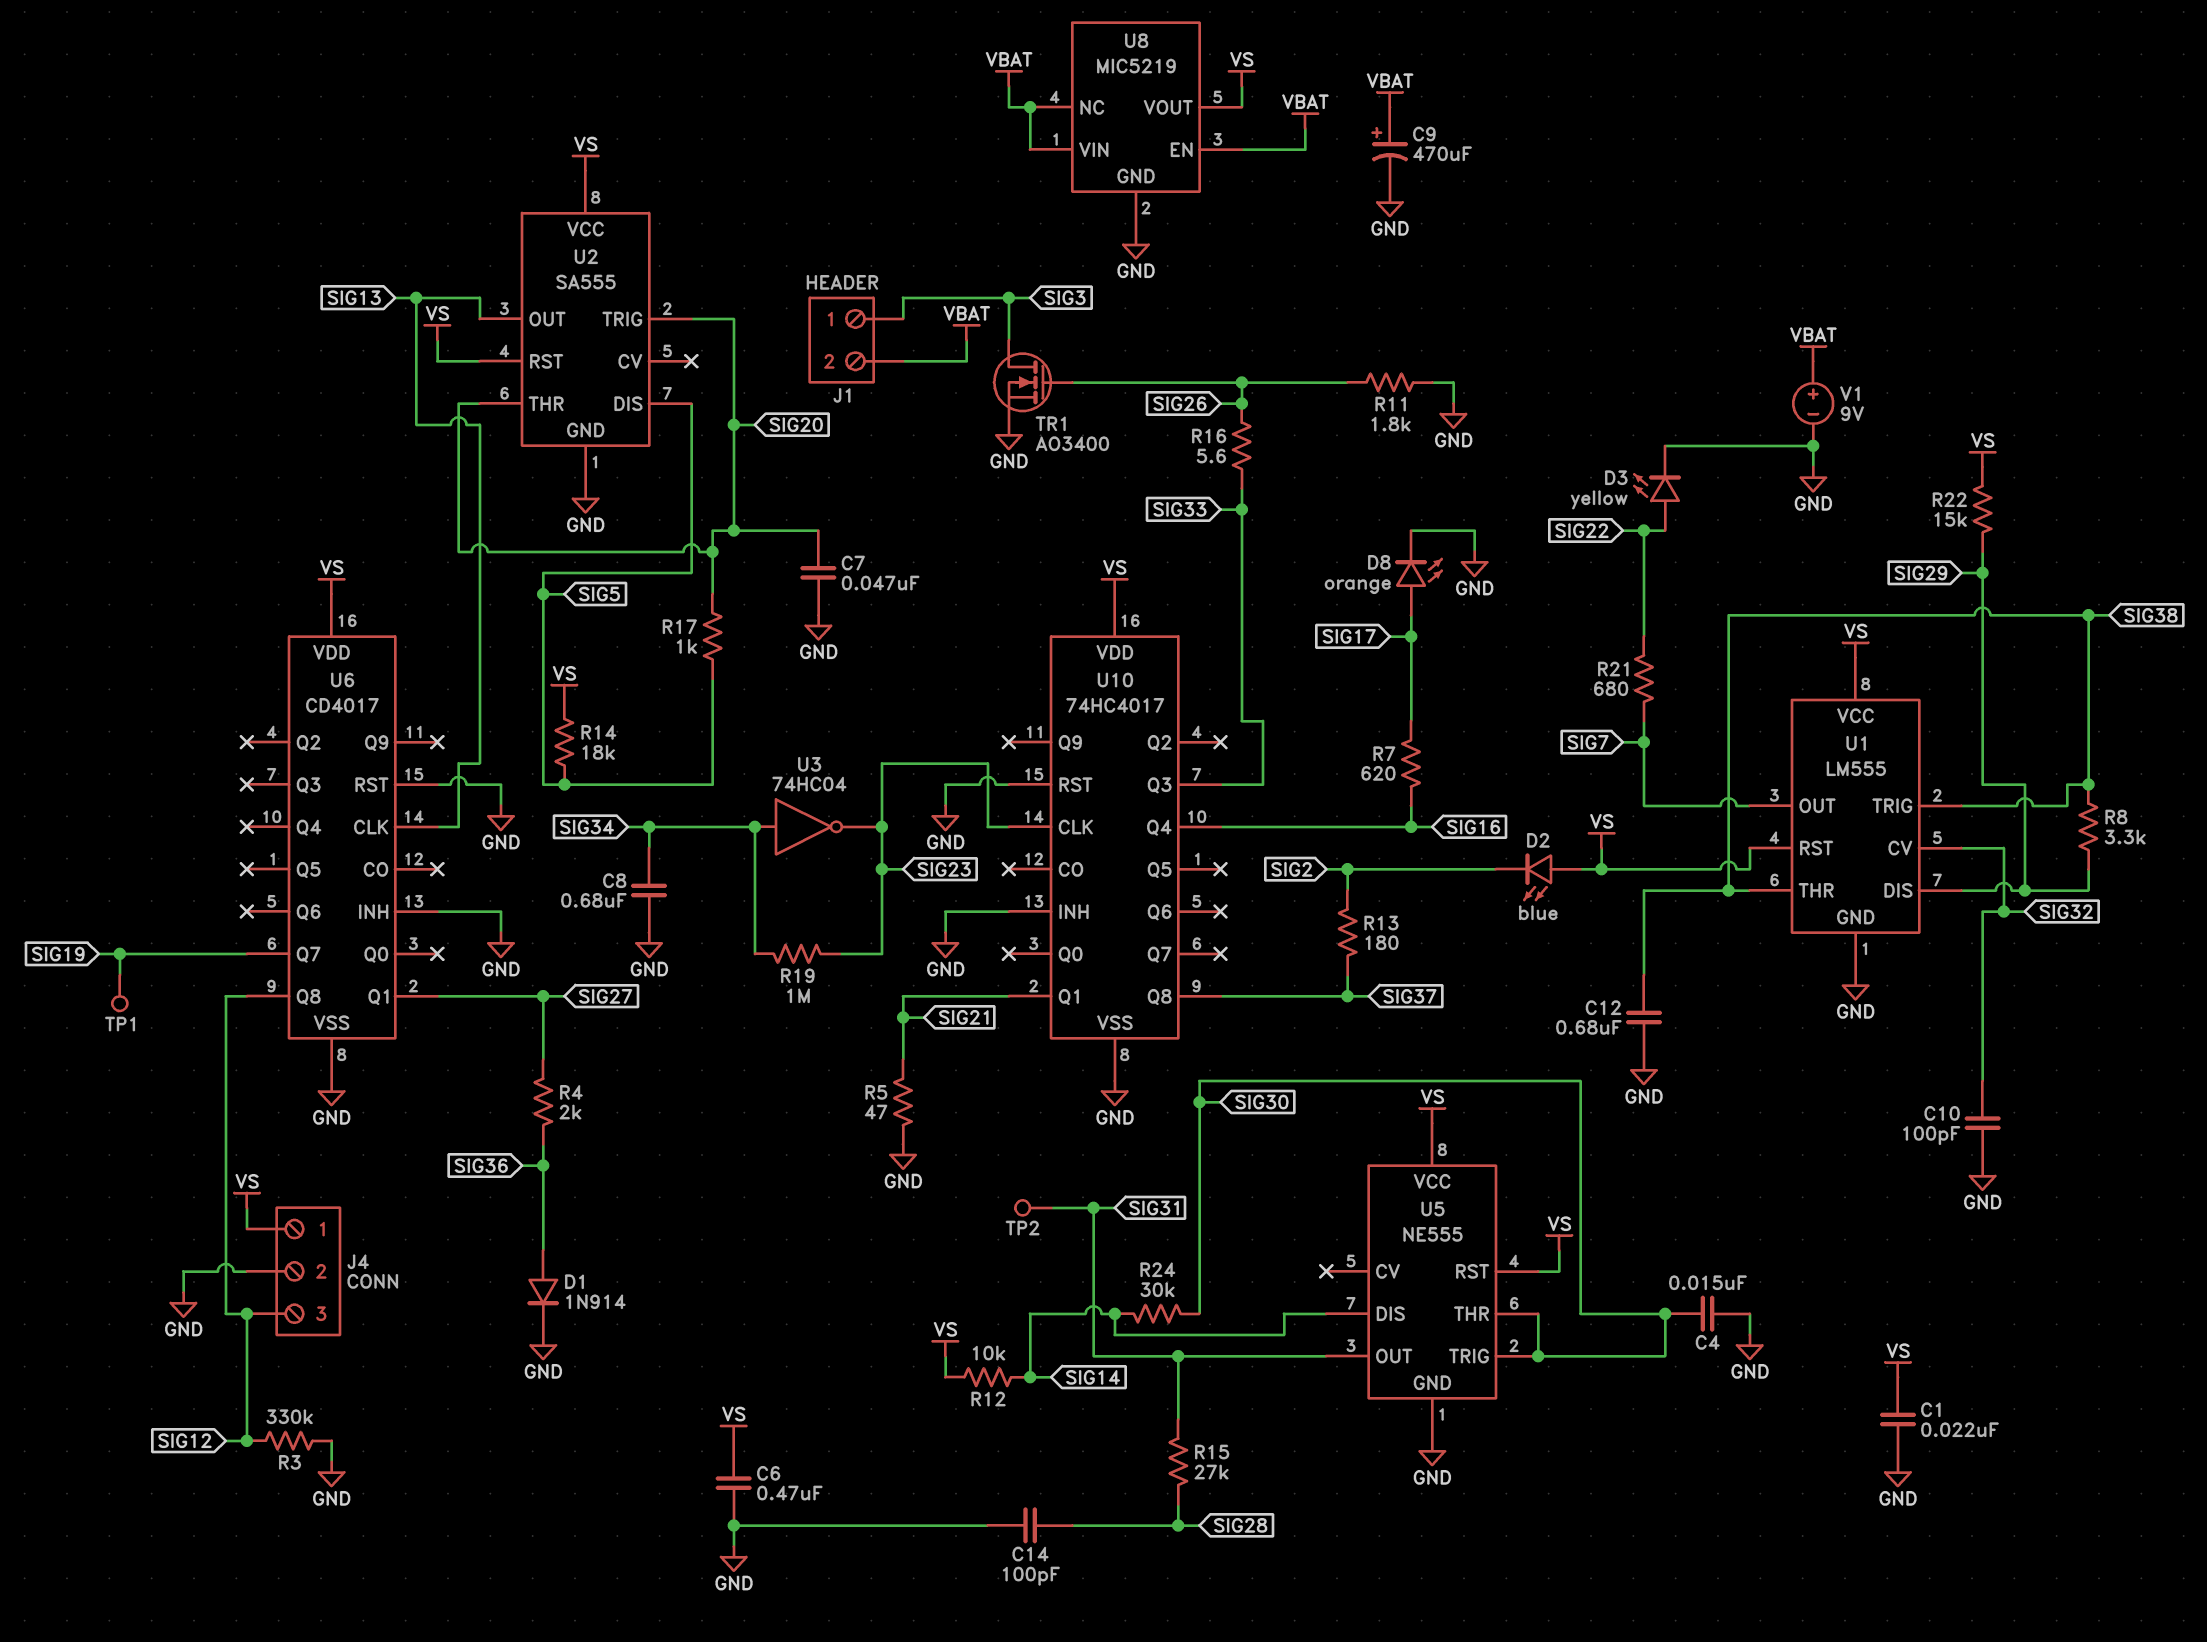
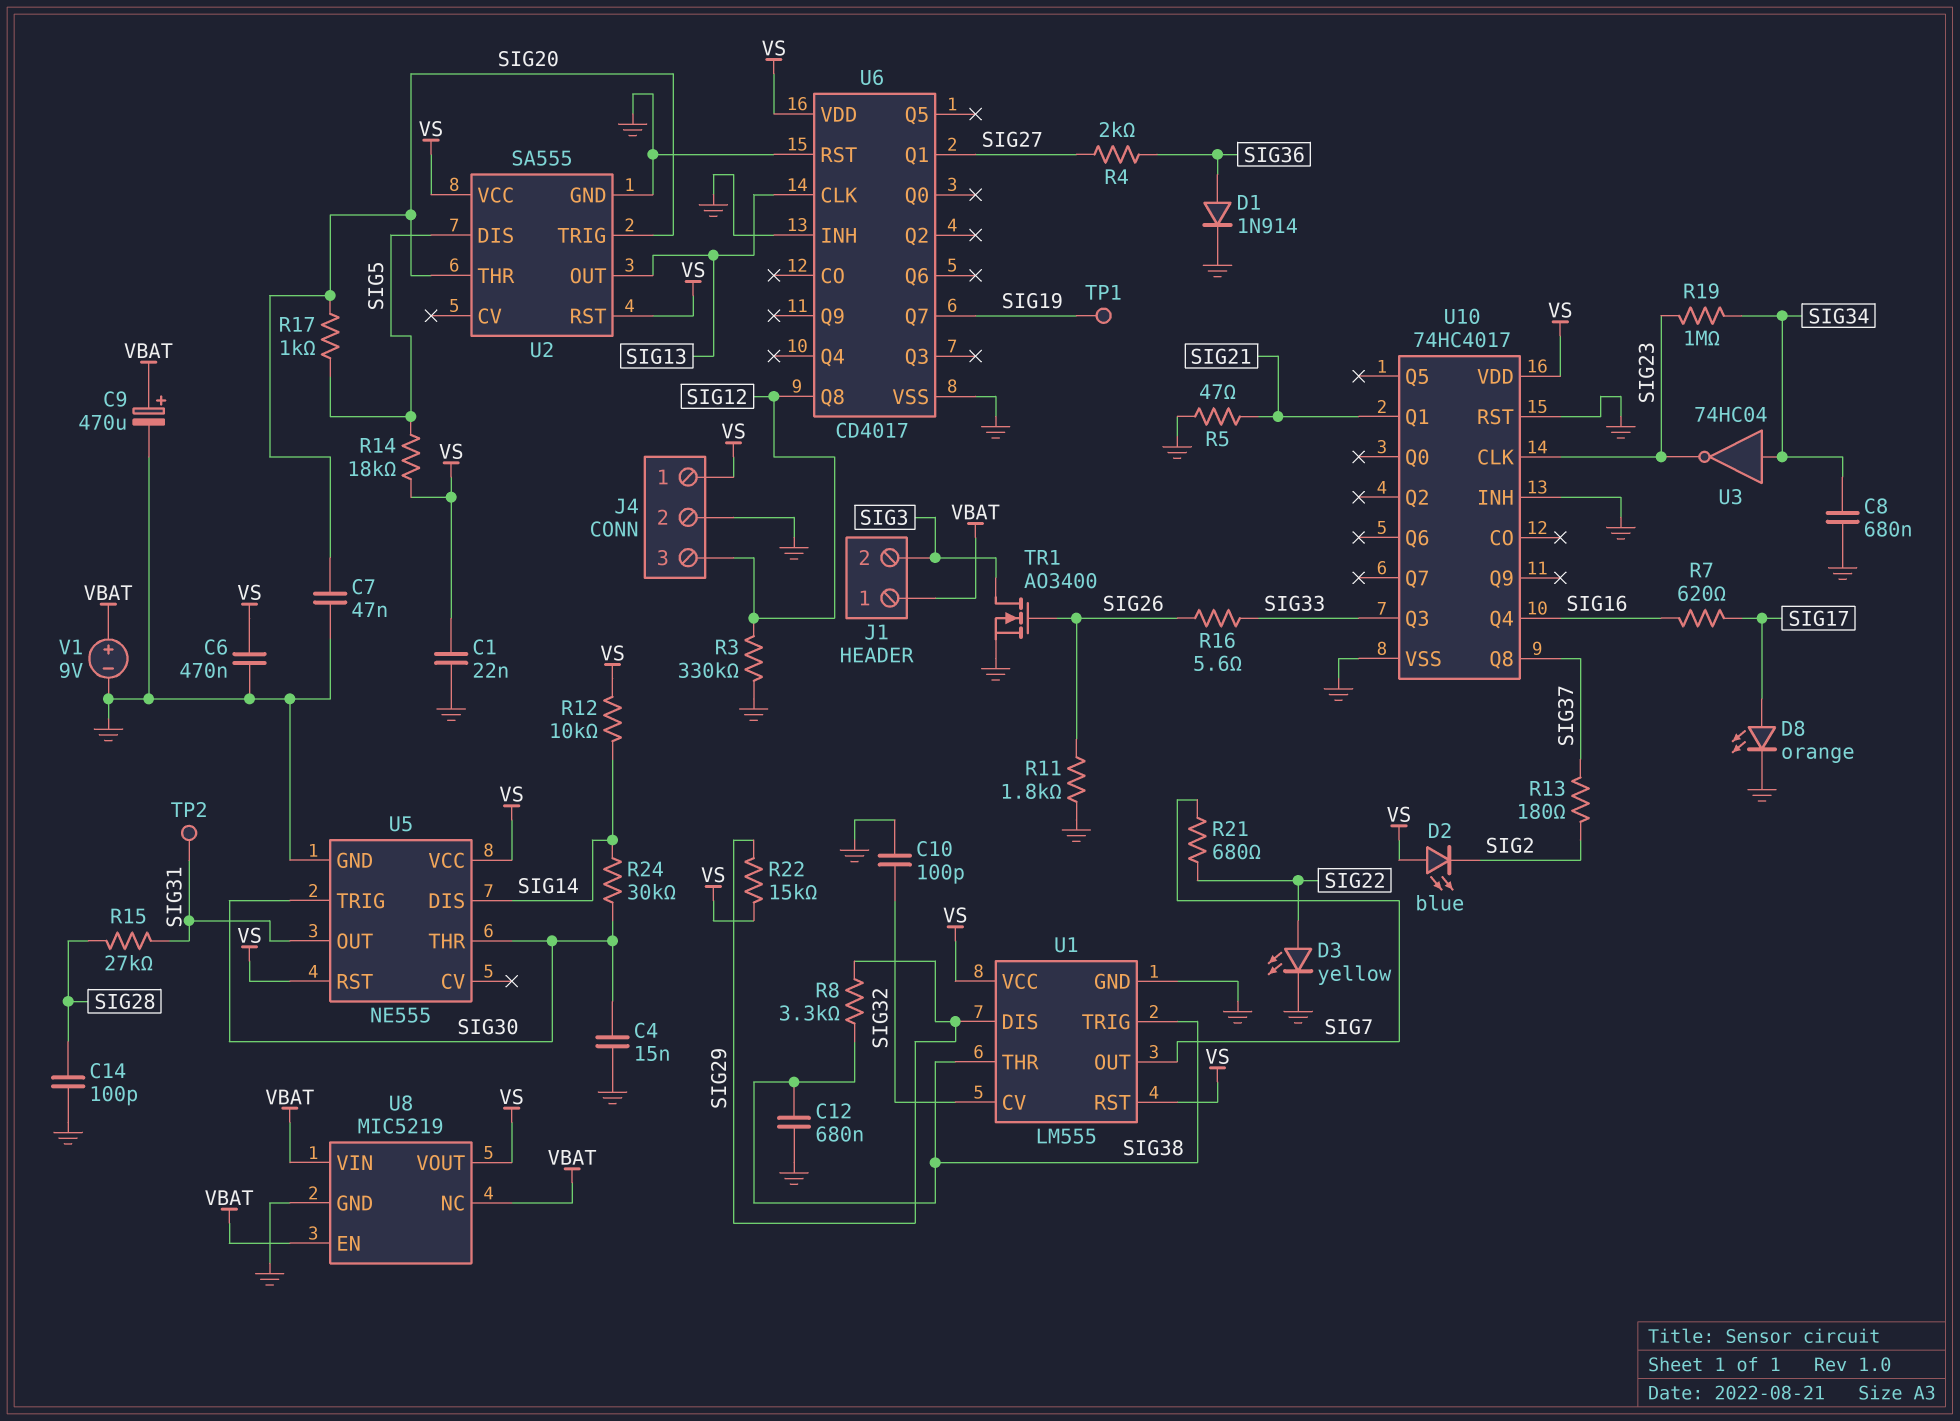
J1 pin 1: SIG3 -> VBAT
J1 pin 2: VBAT -> SIG3

